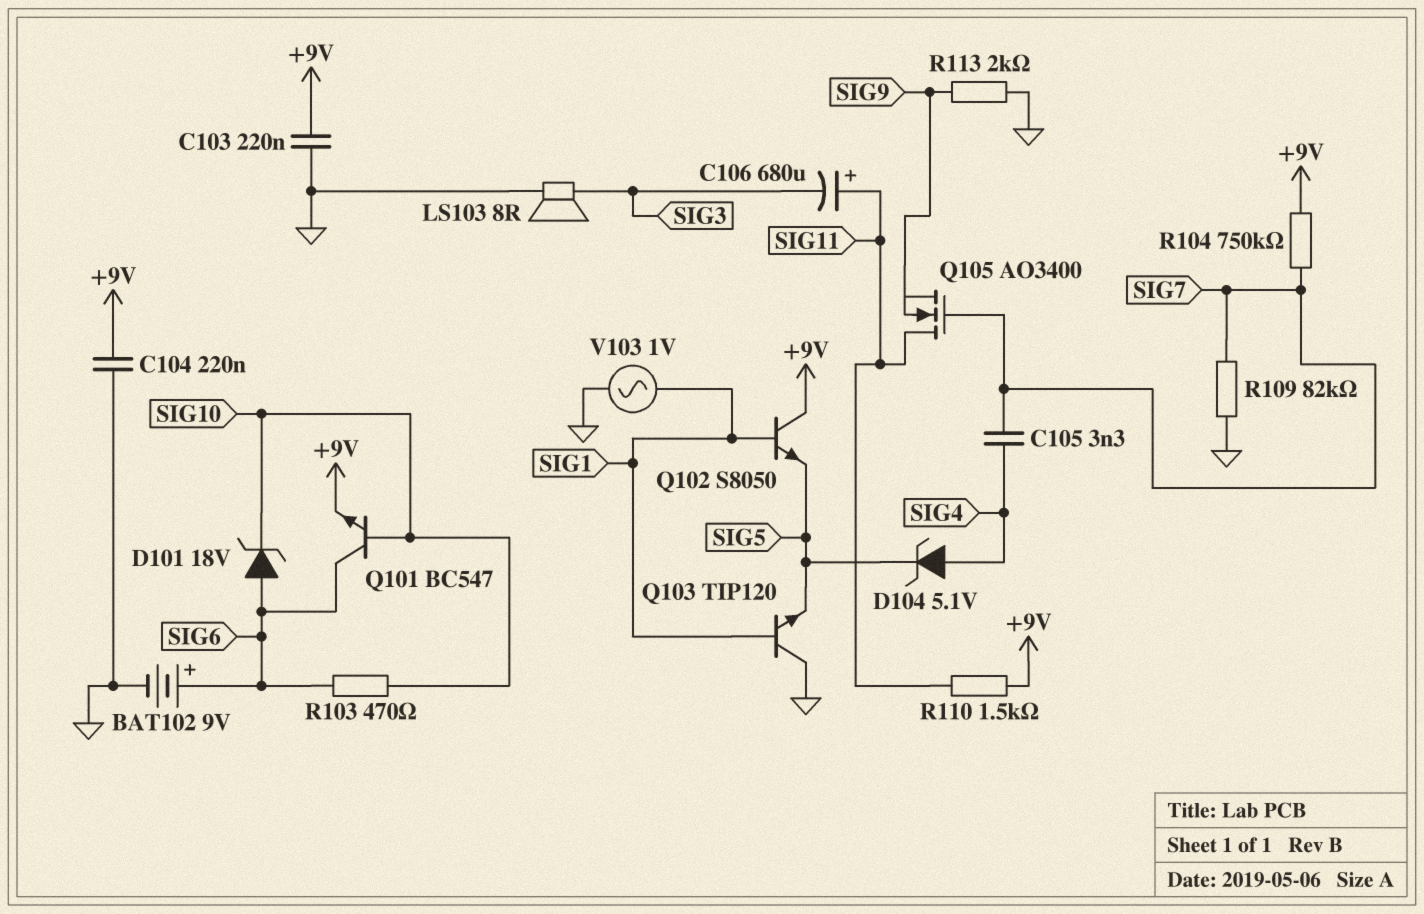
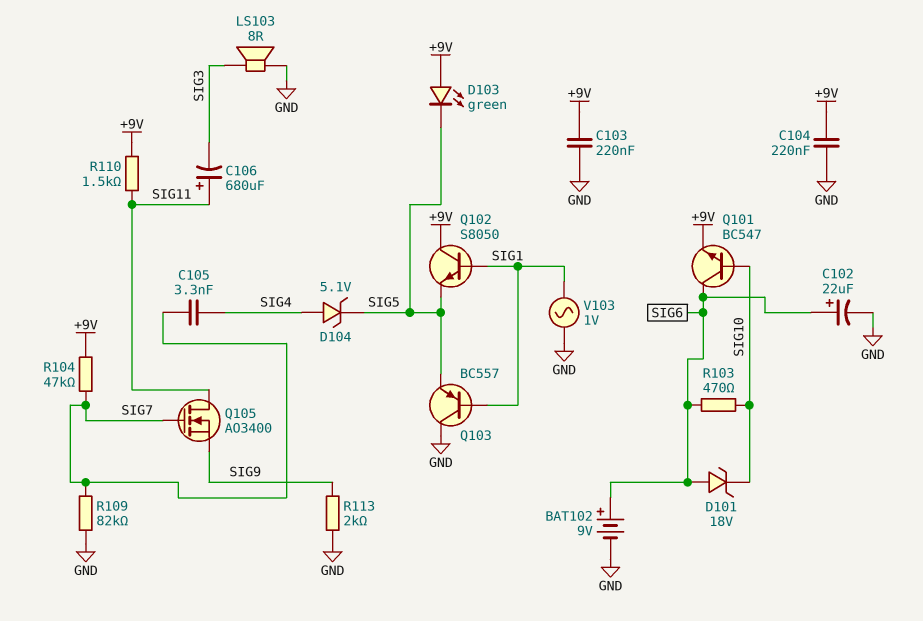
C102: none -> 22uF (plus SIG6, minus GND)
D103: none -> LED green (A +9V, K SIG5)
Q103: NPN TIP120 (B SIG1, C GND, E SIG5) -> PNP BC557 (B SIG1, C GND, E SIG5)
R104: 750k (+9V, SIG7) -> 47k (+9V, SIG7)

